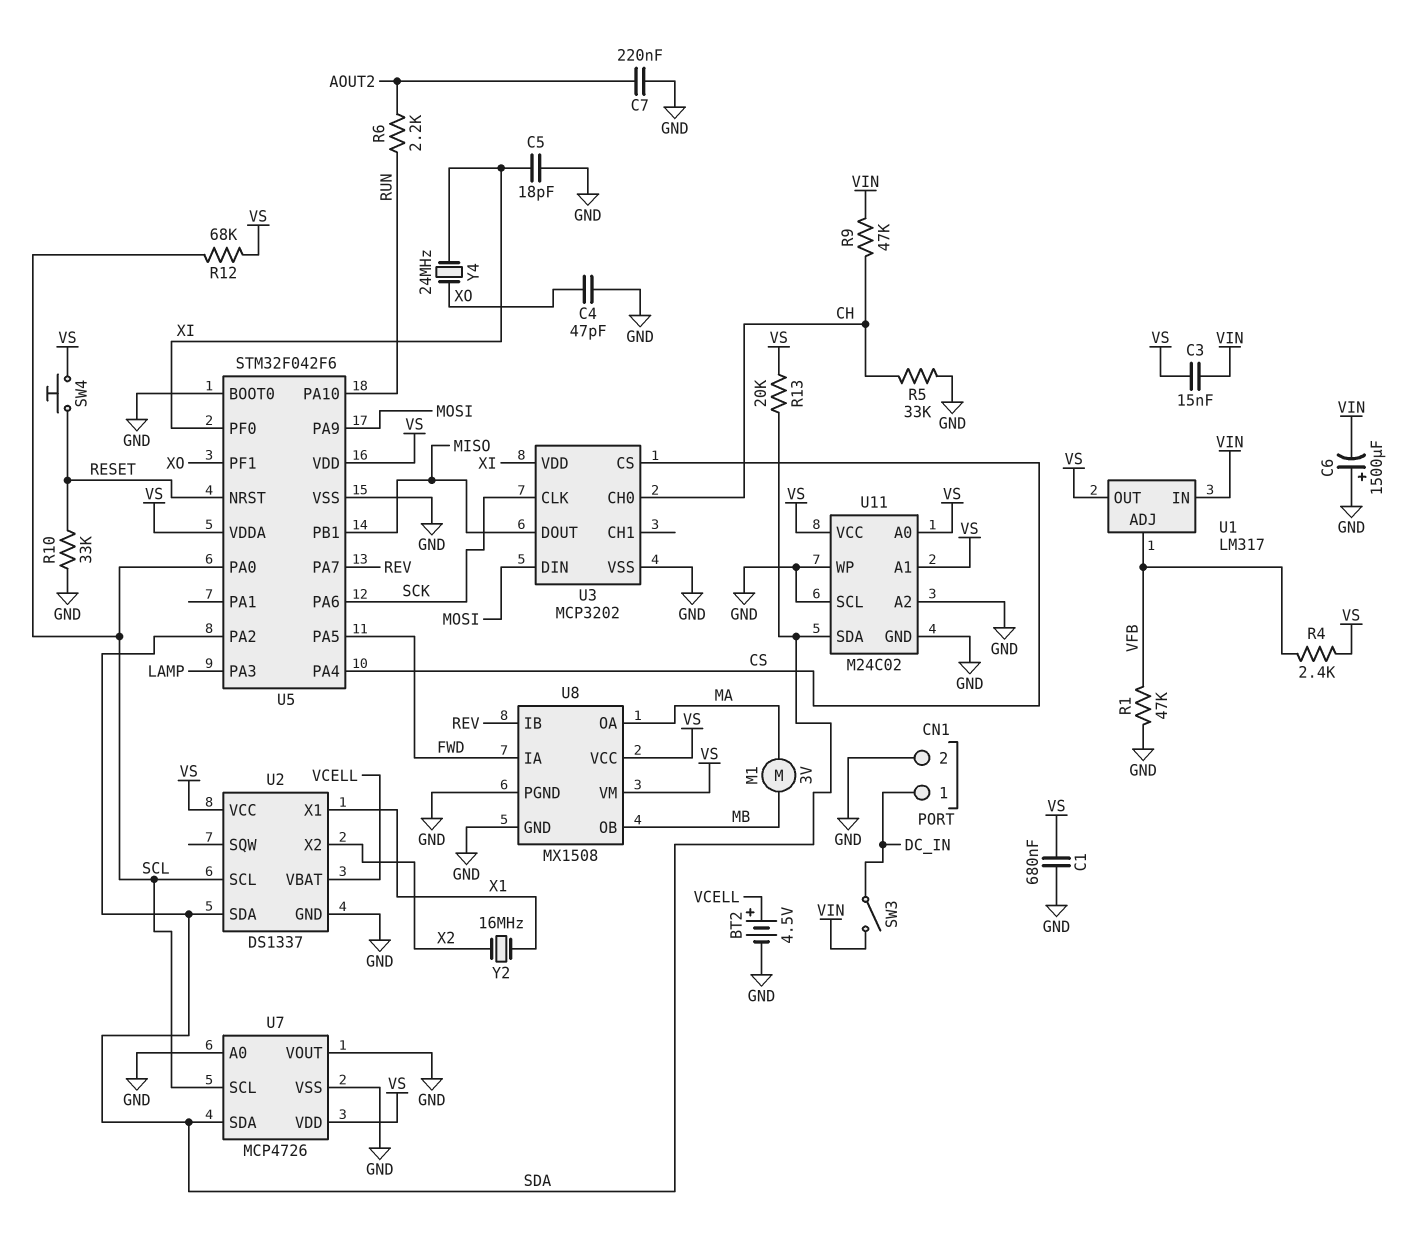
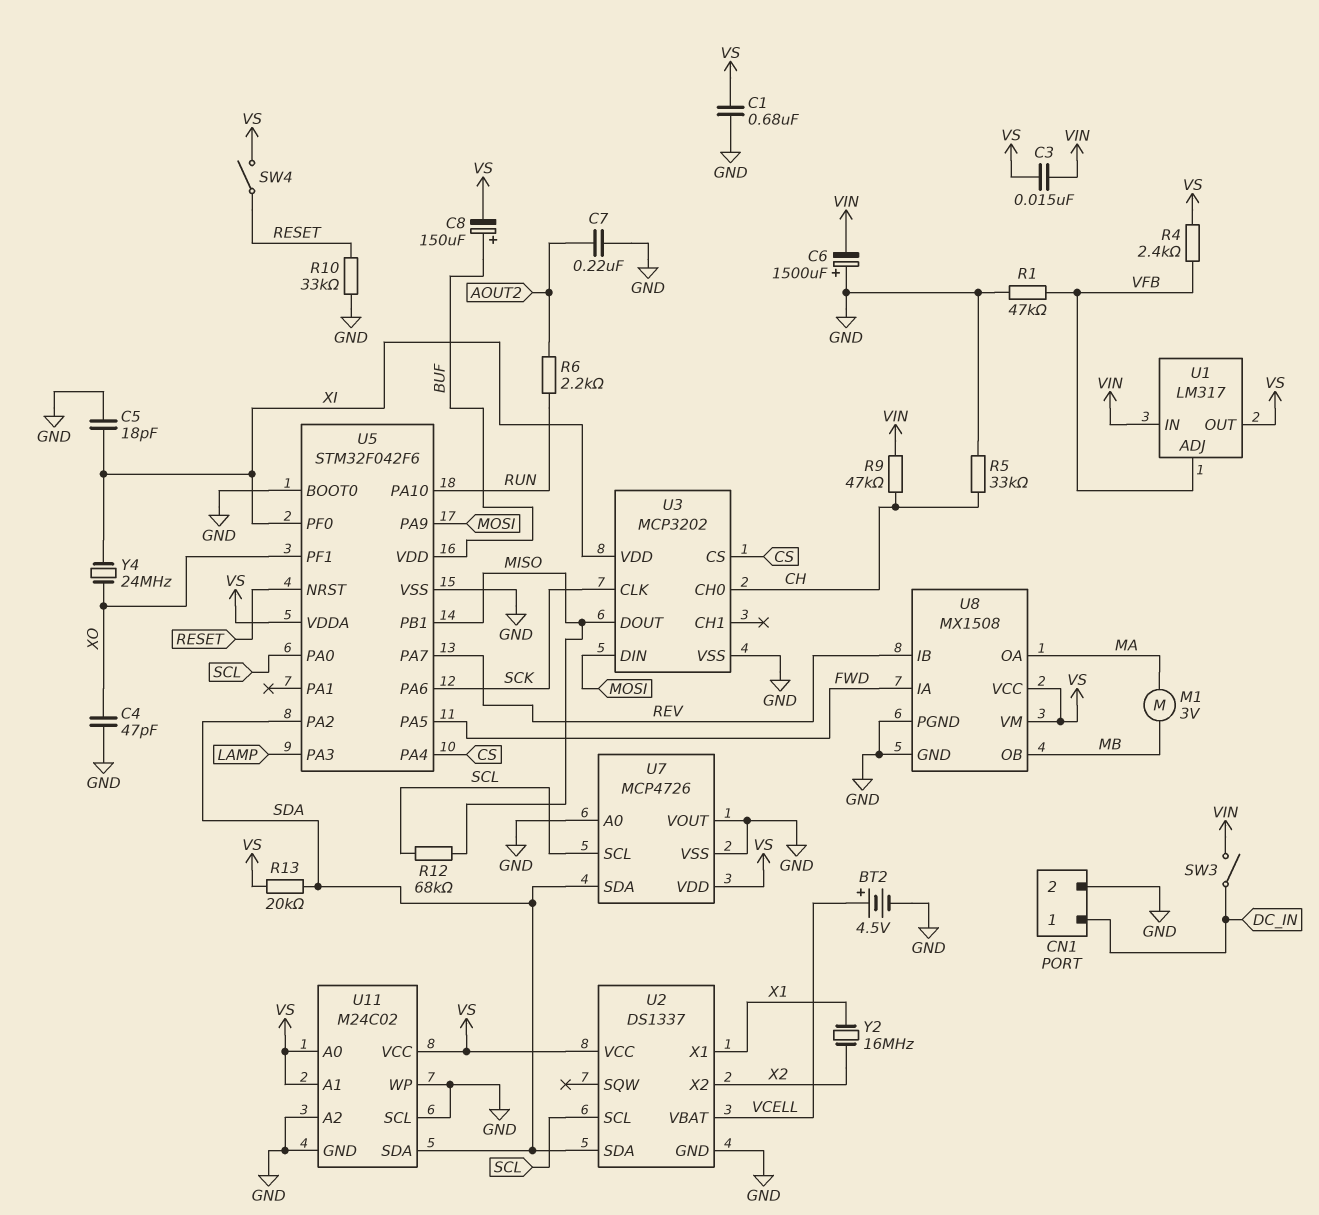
C8: none -> 150uF (plus BUF, minus VS)
R12: 68k (SCL, VS) -> 68k (MISO, SCL)
SW4: button (RESET, VS) -> switch (RESET, VS)
U5 pin VDD: VS -> BUF

